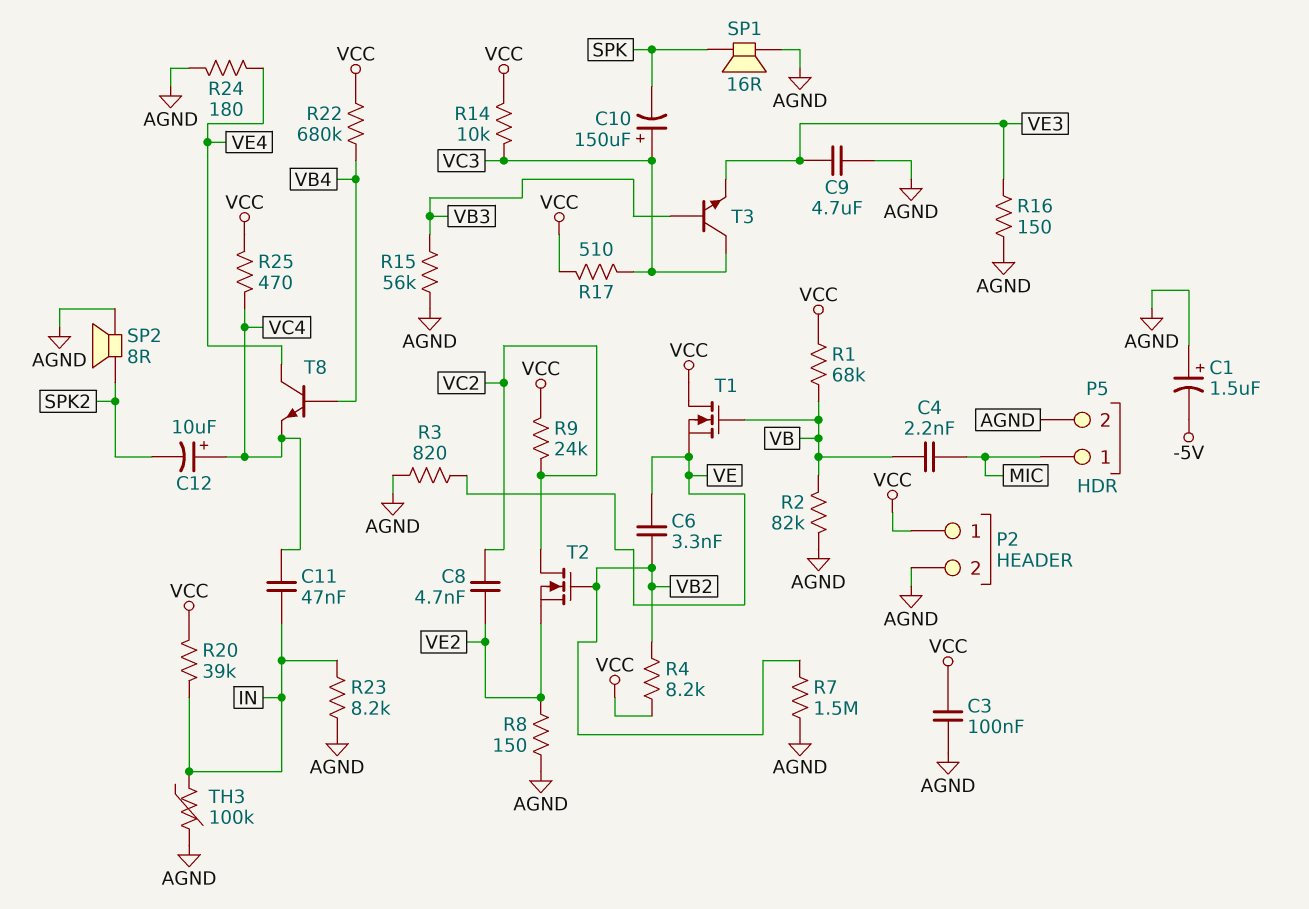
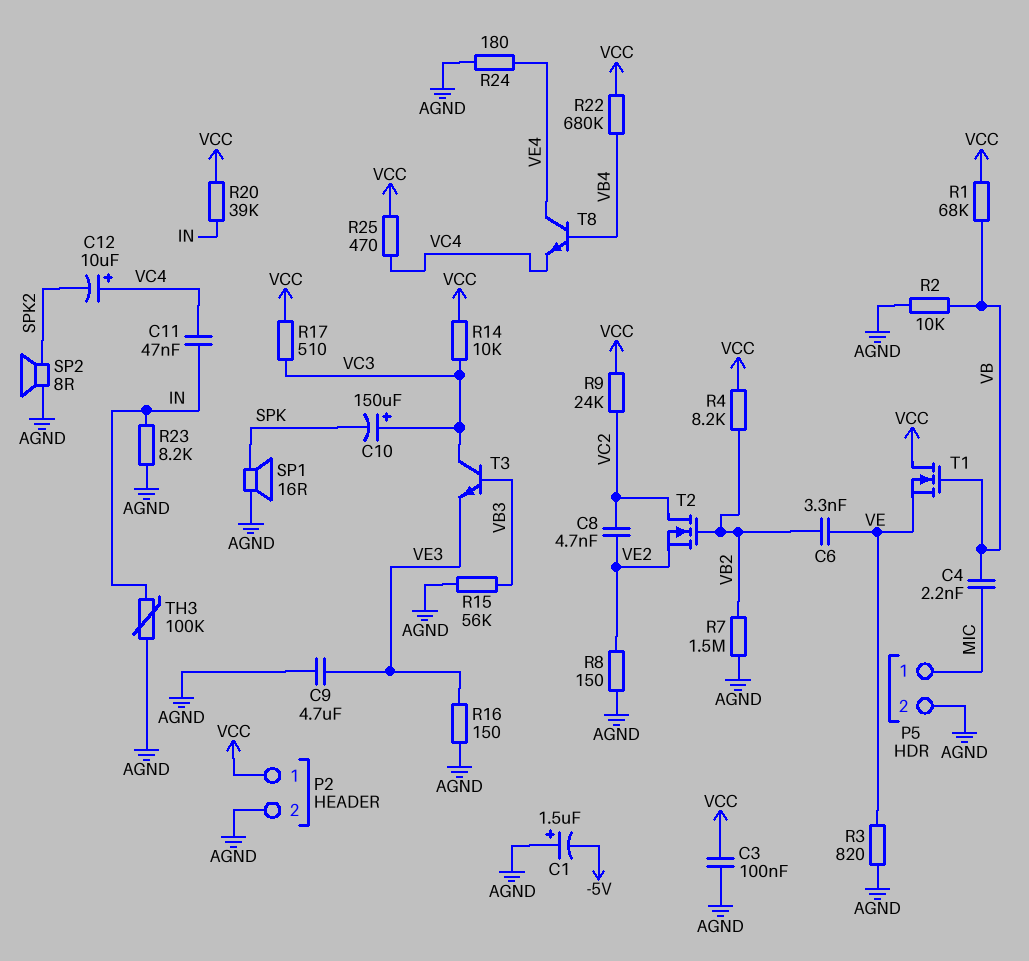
R2: 82k (AGND, VB) -> 10k (AGND, VB)

